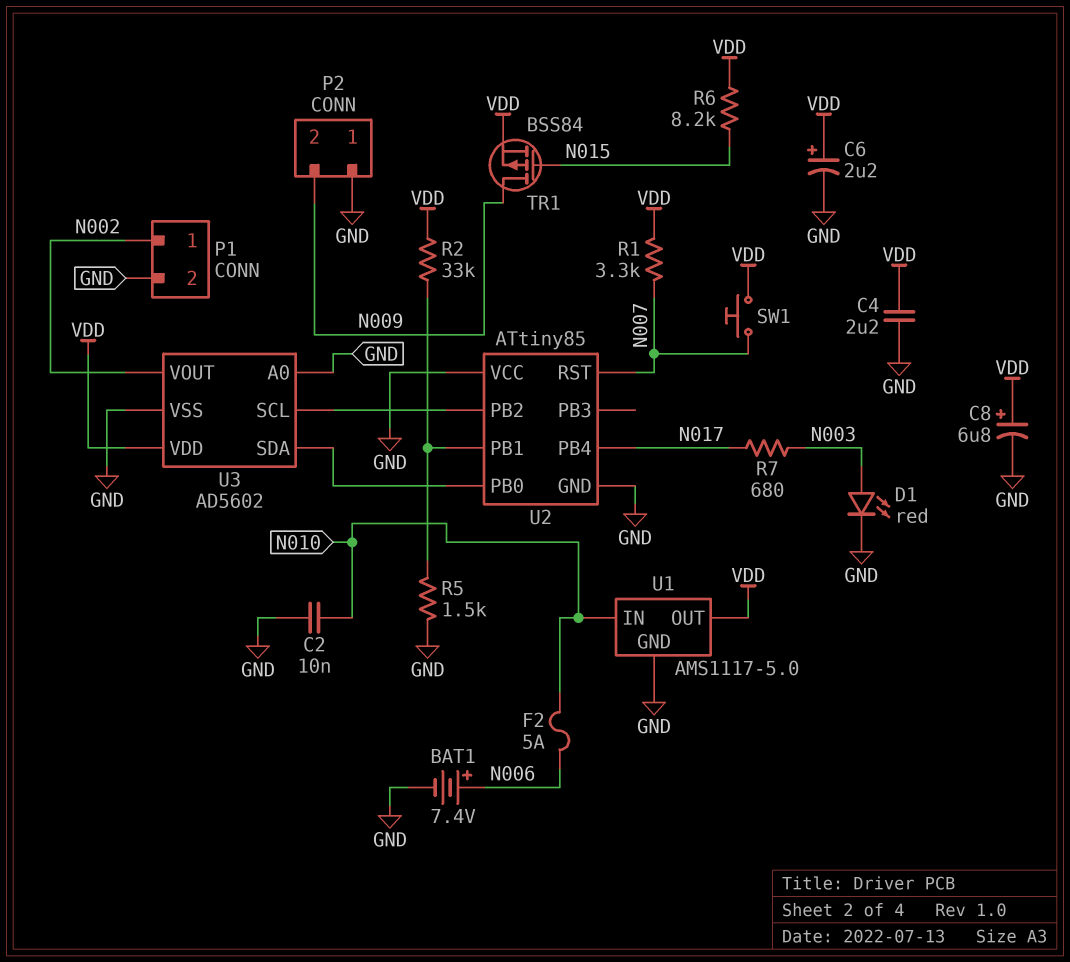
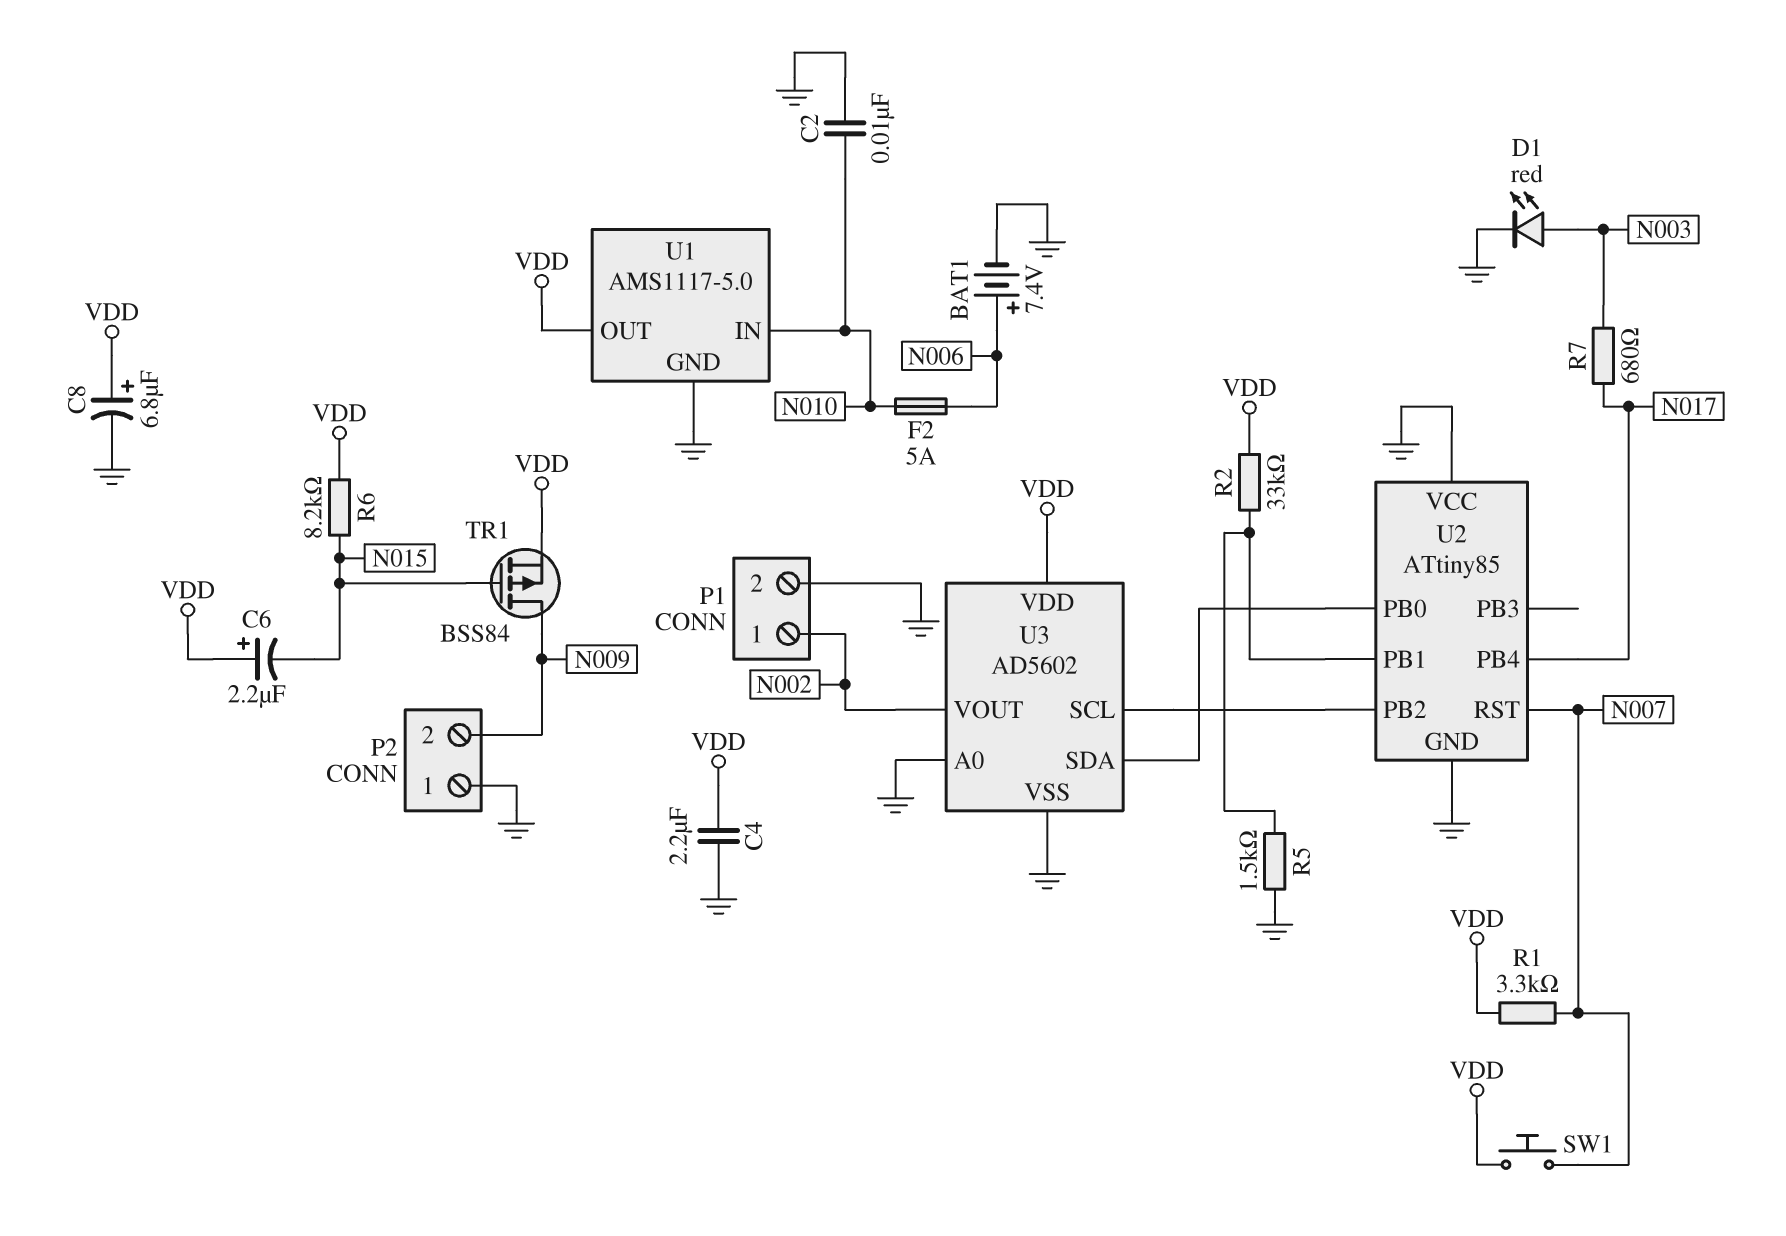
C6: 2.2uF (plus VDD, minus GND) -> 2.2uF (plus VDD, minus N015)

